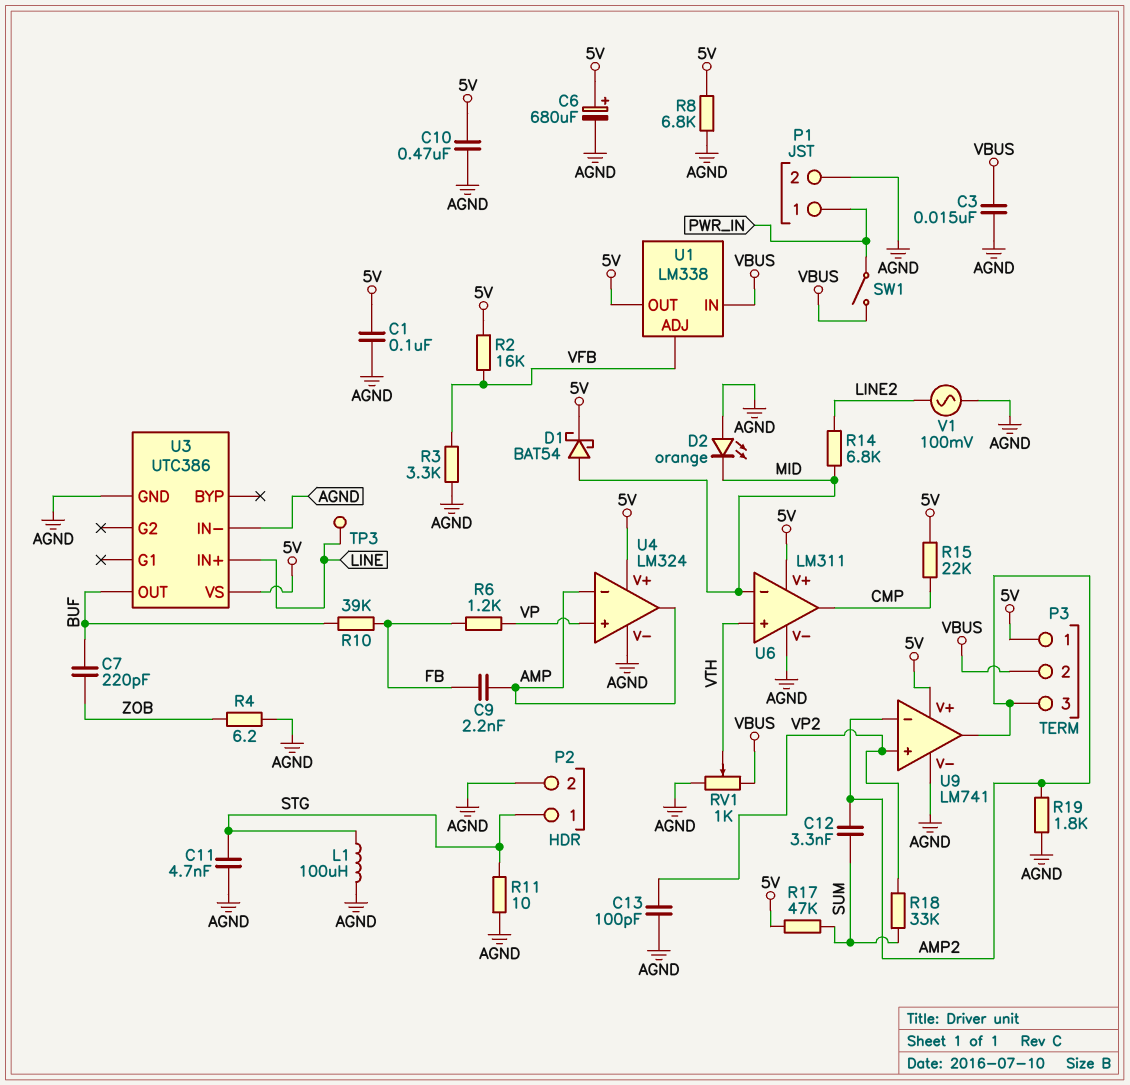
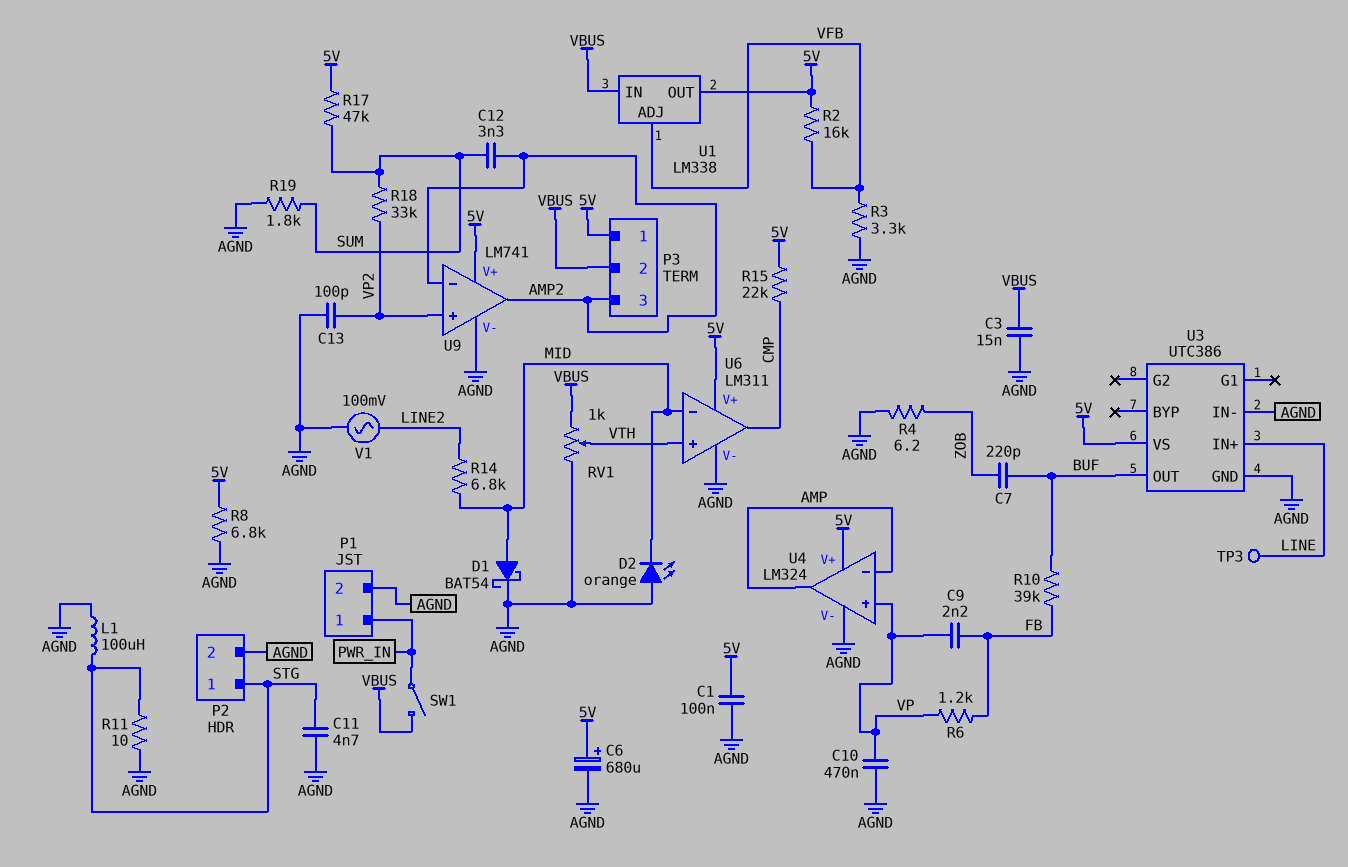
C9: 2.2nF (AMP, FB) -> 2.2nF (FB, VP)
C10: 470nF (5V, AGND) -> 470nF (AGND, VP)
D1: schottky BAT54 (A MID, K 5V) -> schottky BAT54 (A MID, K AGND)
R19: 1.8k (AGND, AMP2) -> 1.8k (AGND, SUM)

